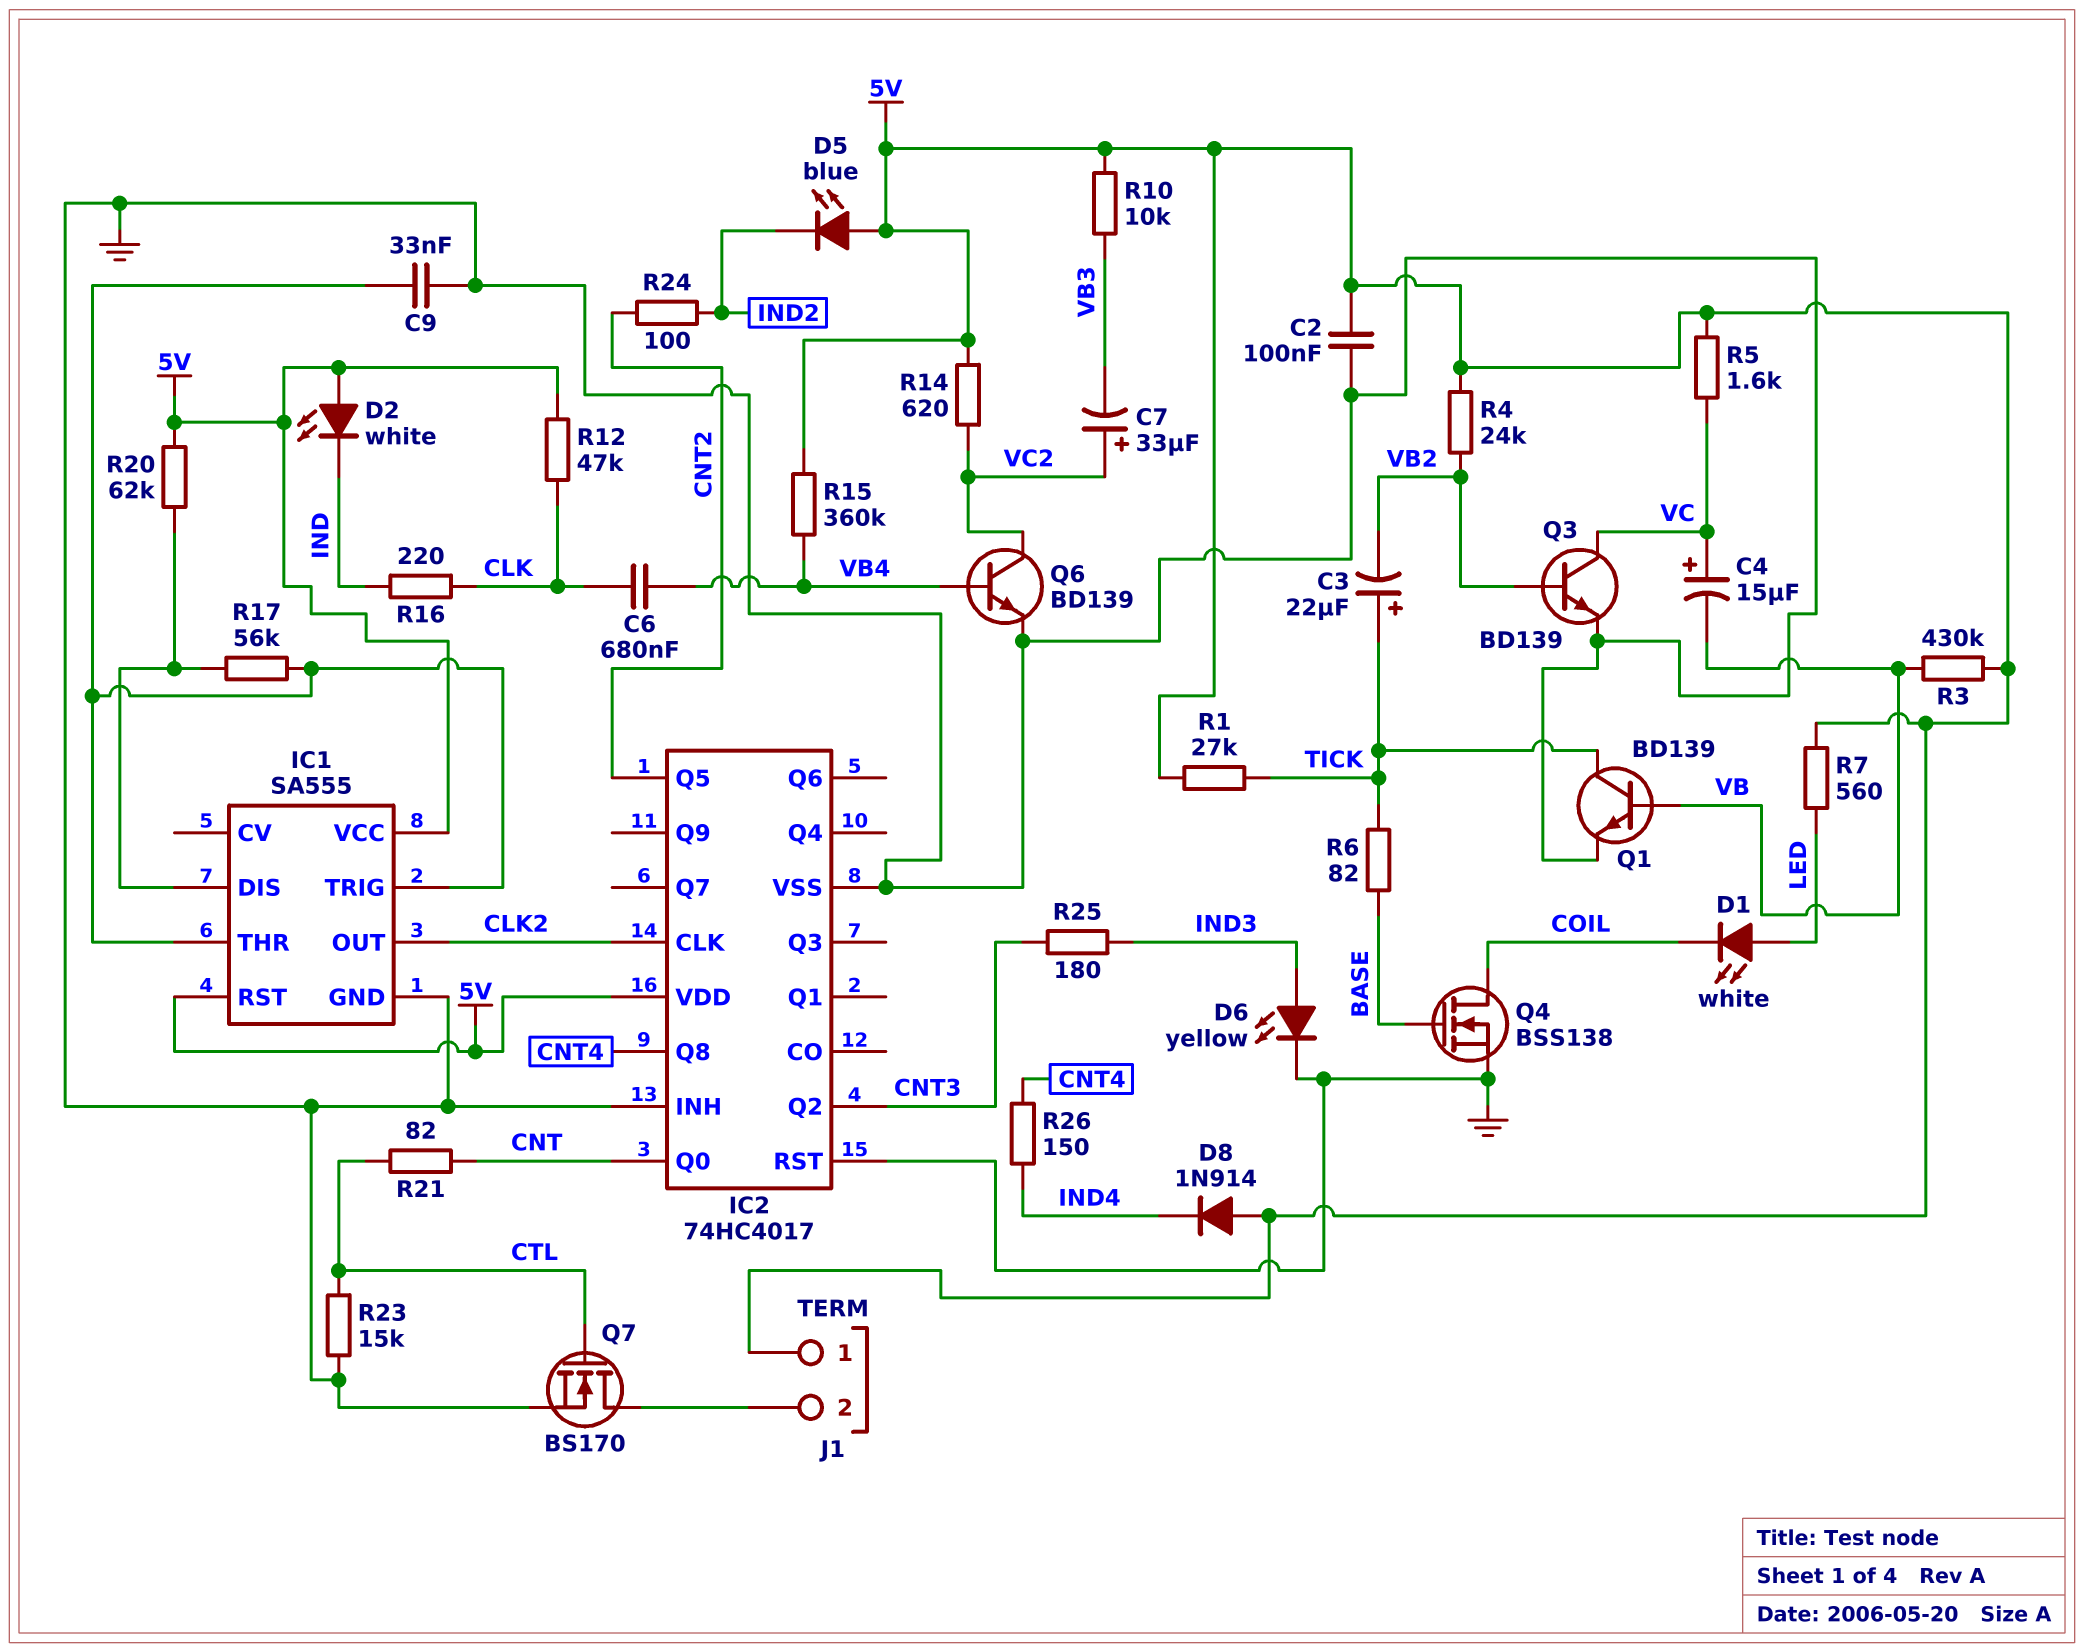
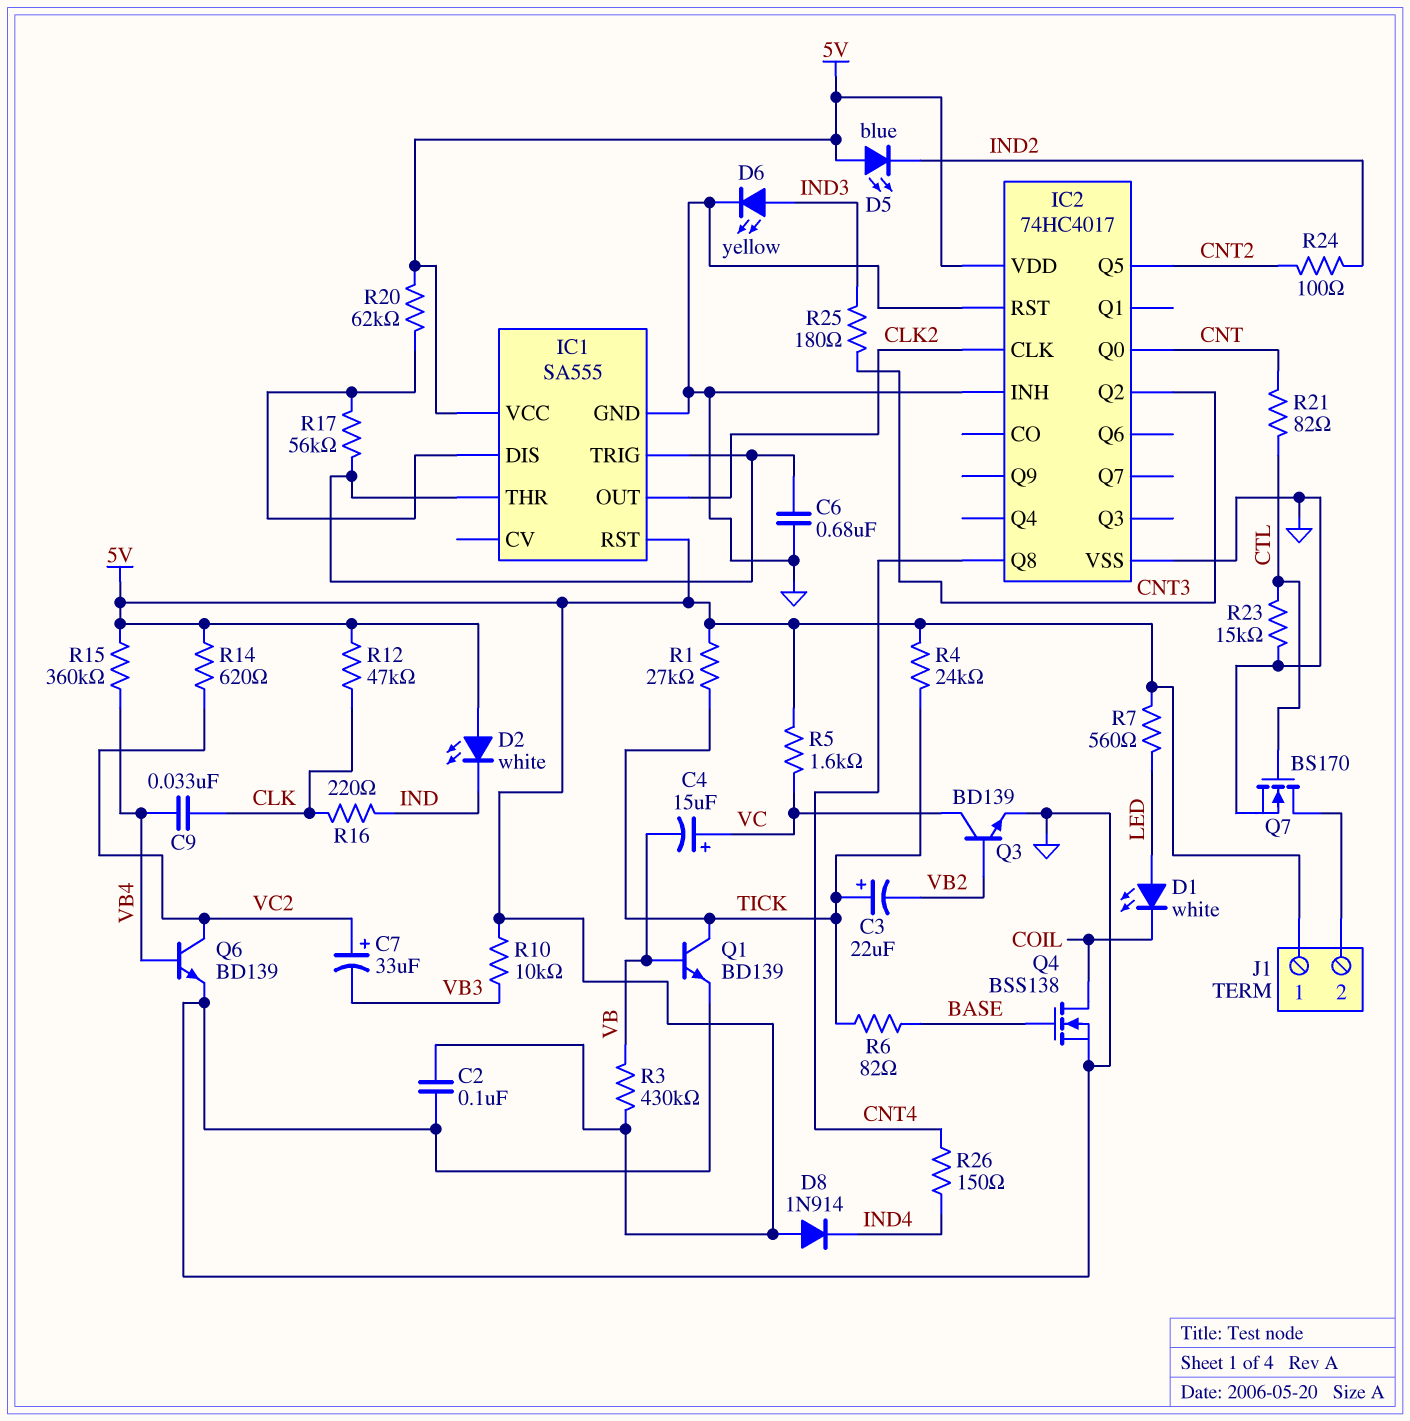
C6: 680nF (CLK, VB4) -> 680nF (GND, IC1/THR)
C9: 33nF (GND, IC1/THR) -> 33nF (CLK, VB4)
R4: 24k (5V, VB2) -> 24k (5V, TICK)

